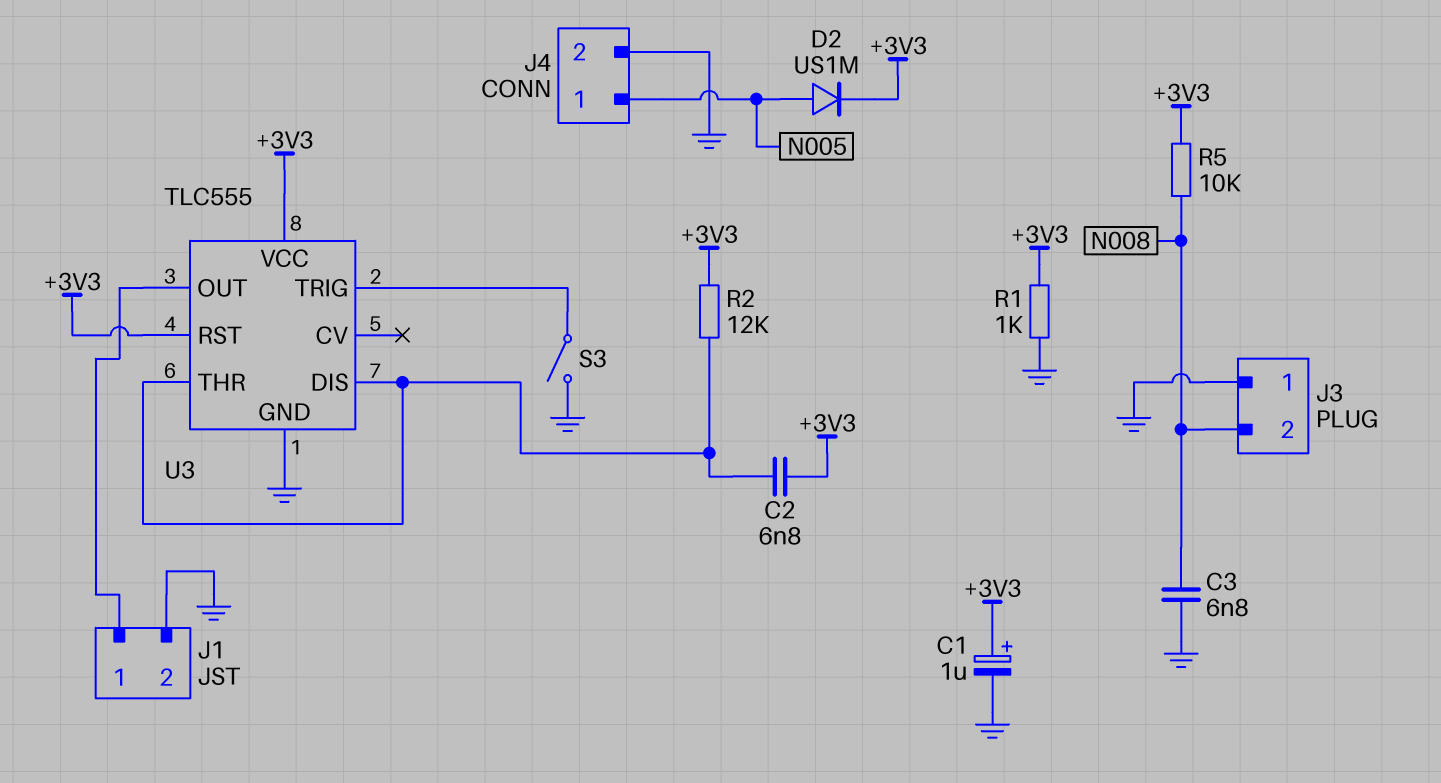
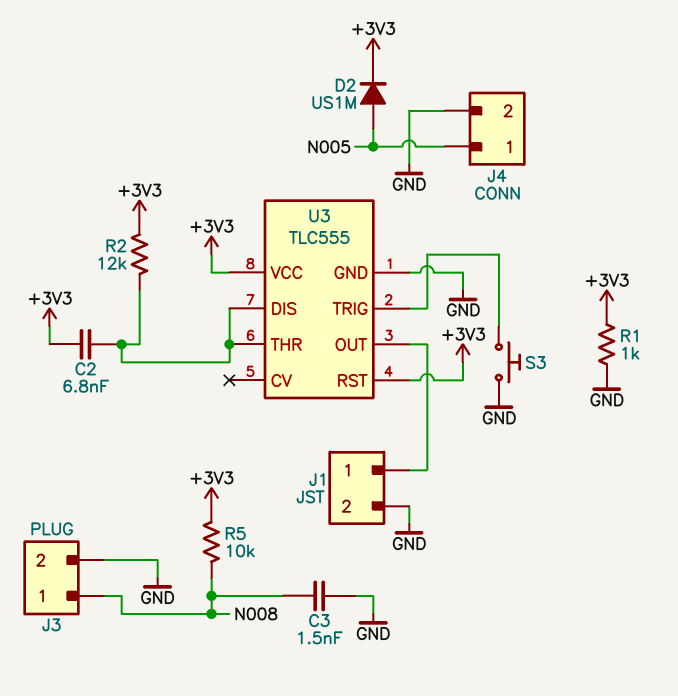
C1: 1uF (plus +3V3, minus GND) -> none
C3: 6.8nF (GND, N008) -> 1.5nF (GND, N008)
J3 pin 1: GND -> N008
J3 pin 2: N008 -> GND
S3: switch (GND, U3/TRIG) -> button (GND, U3/TRIG)

